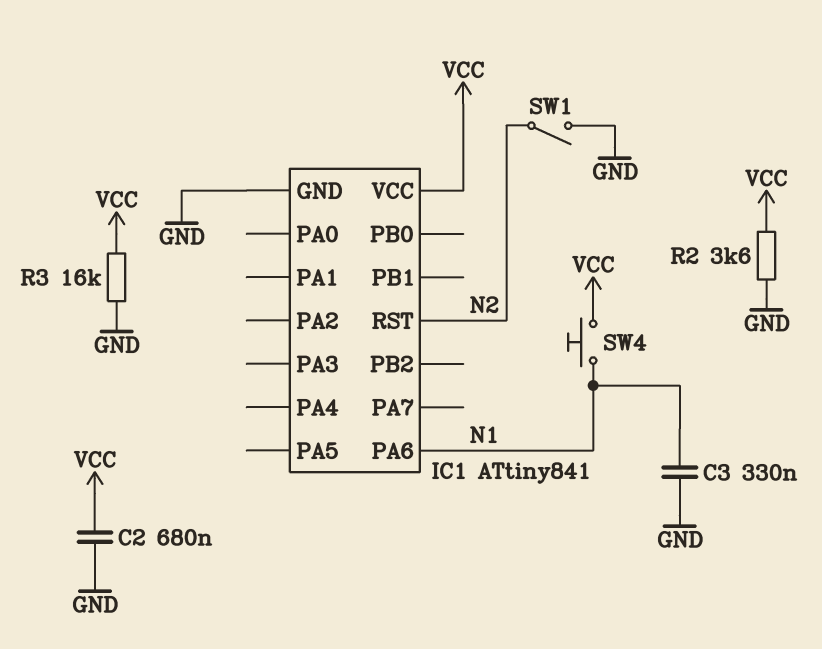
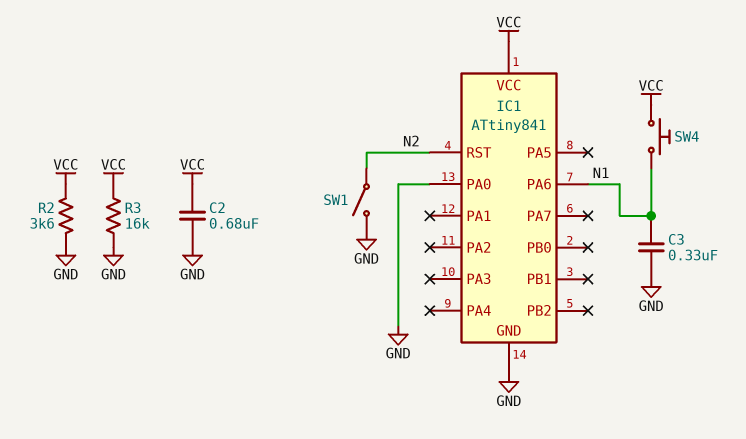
IC1 pin PA0: none -> GND

